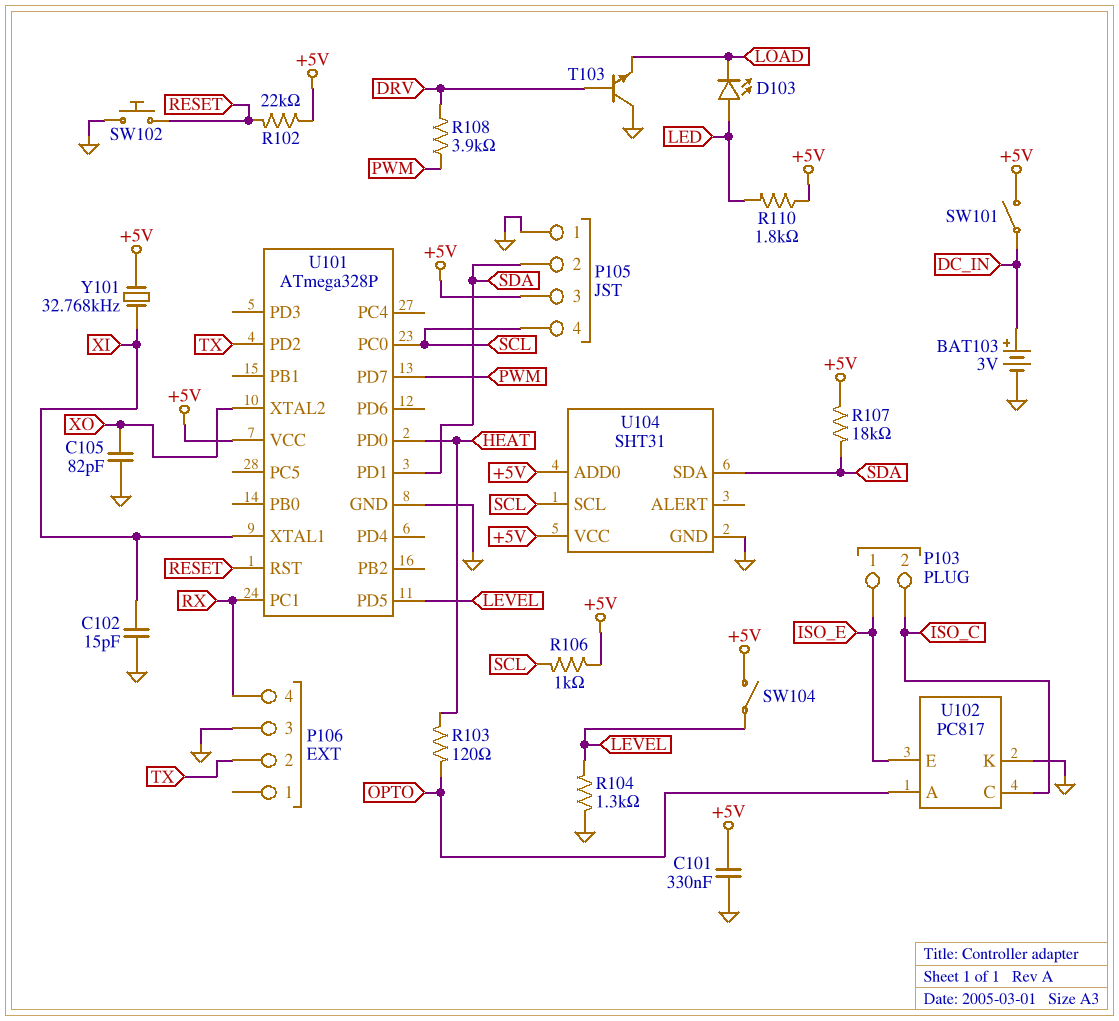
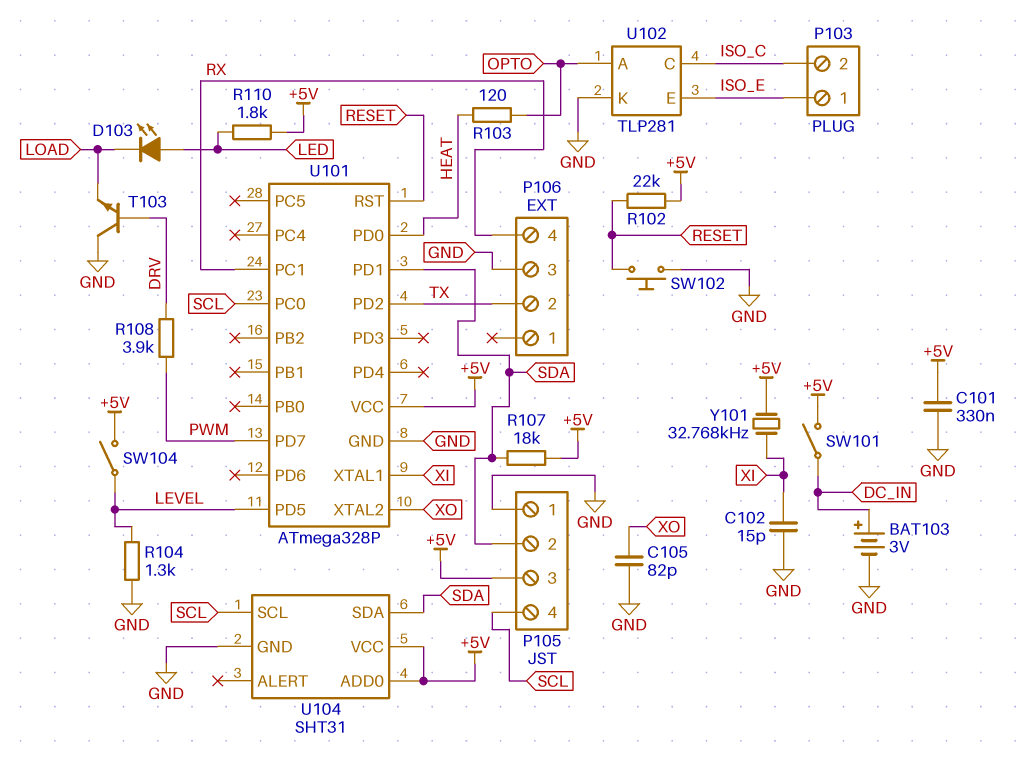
R106: 1k (+5V, SCL) -> none
U102: PC817 -> TLP281

